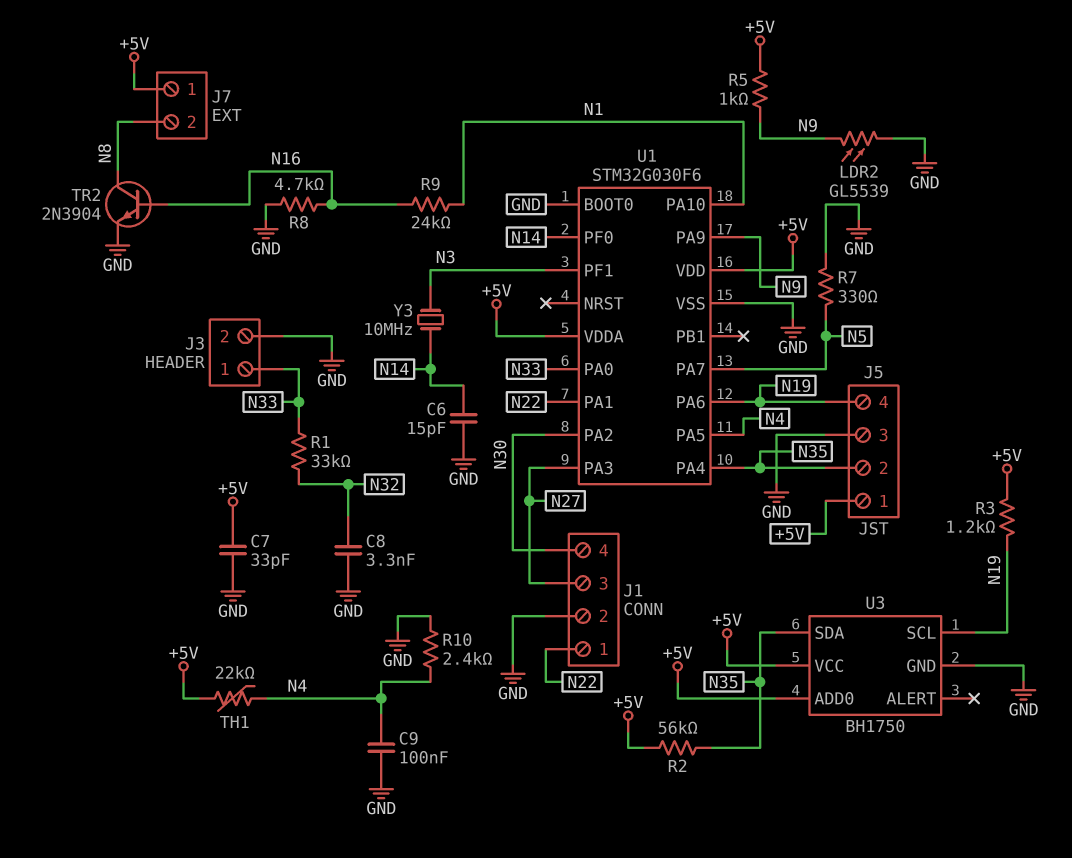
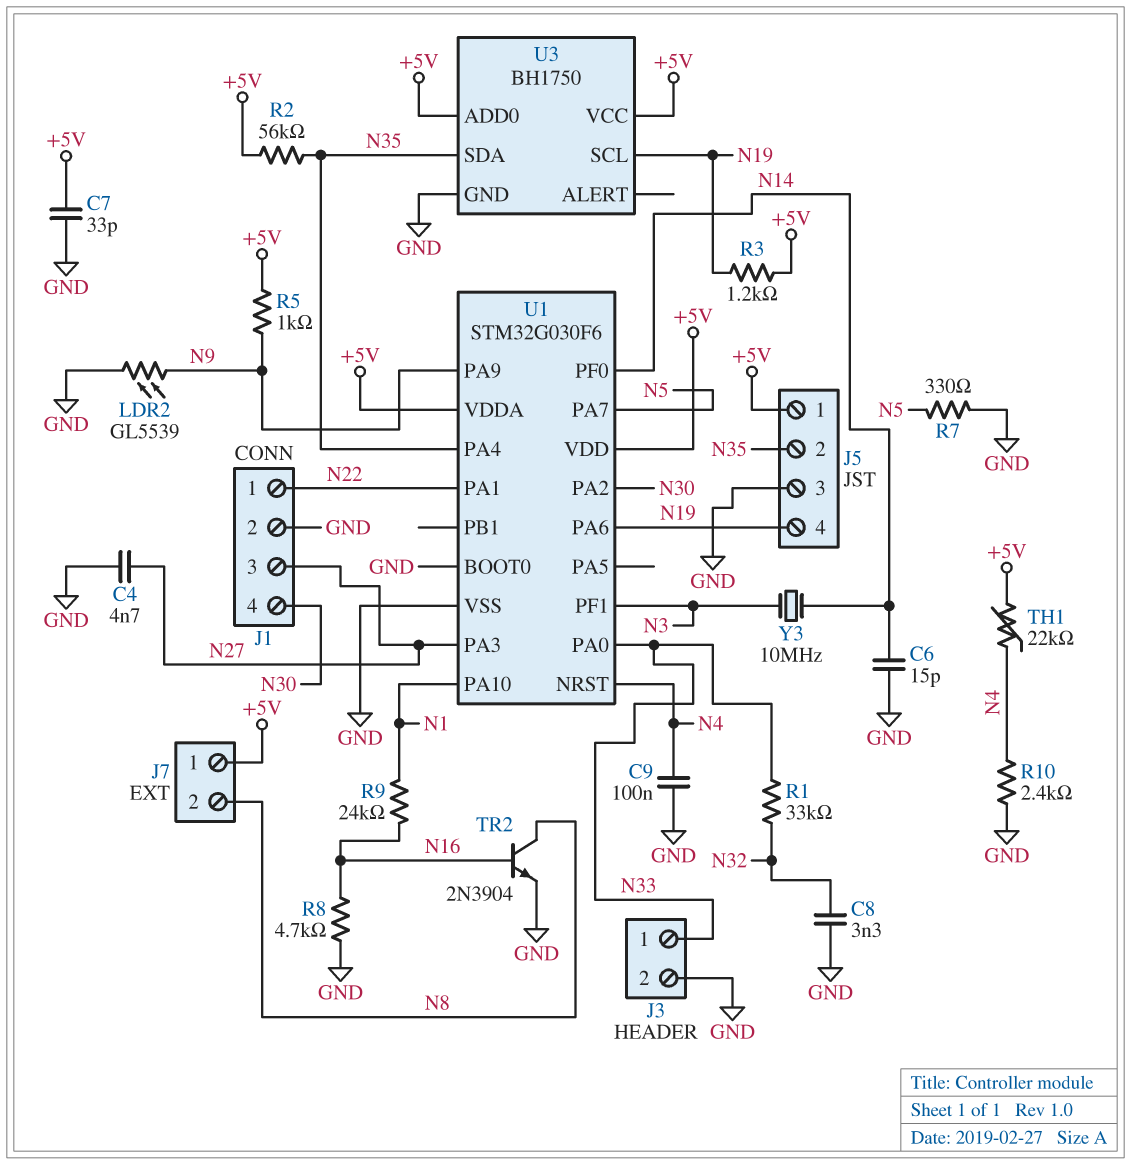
C4: none -> 4.7nF (GND, N27)
U1 pin NRST: none -> N4
U1 pin PA5: N4 -> none

